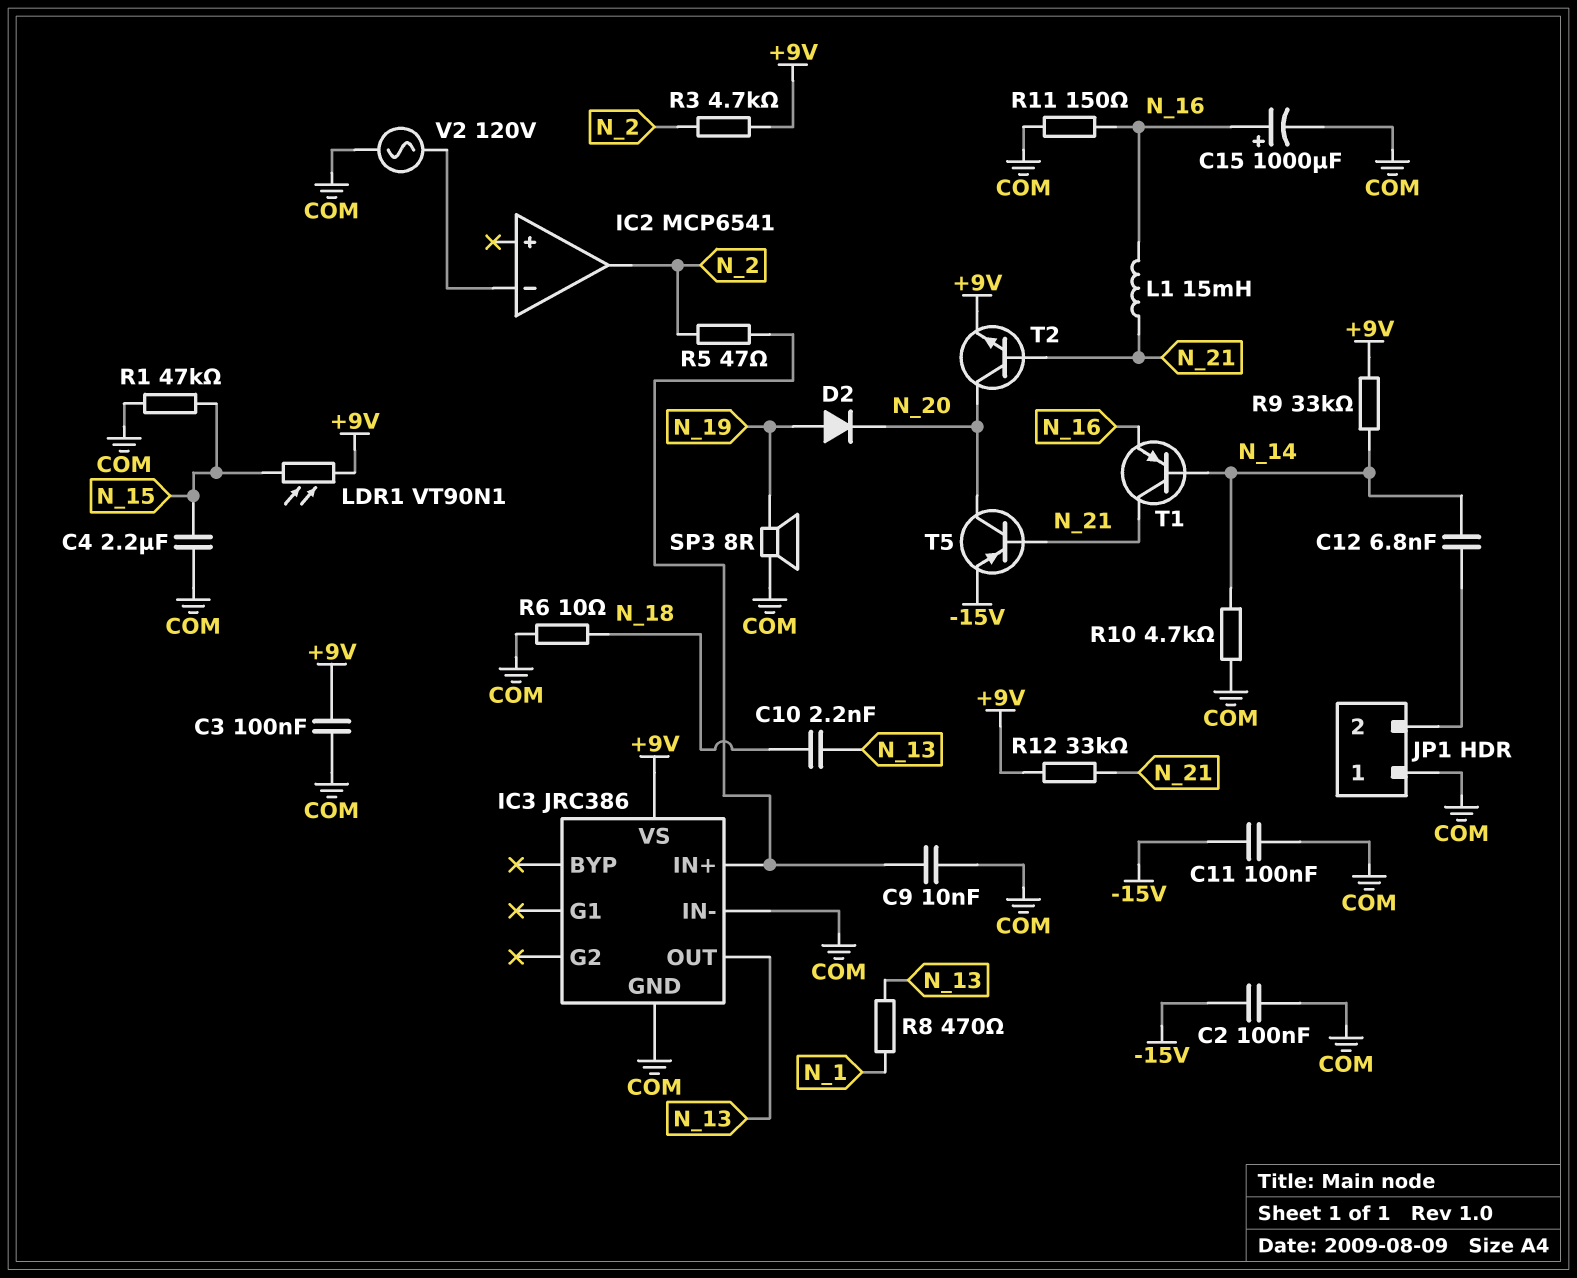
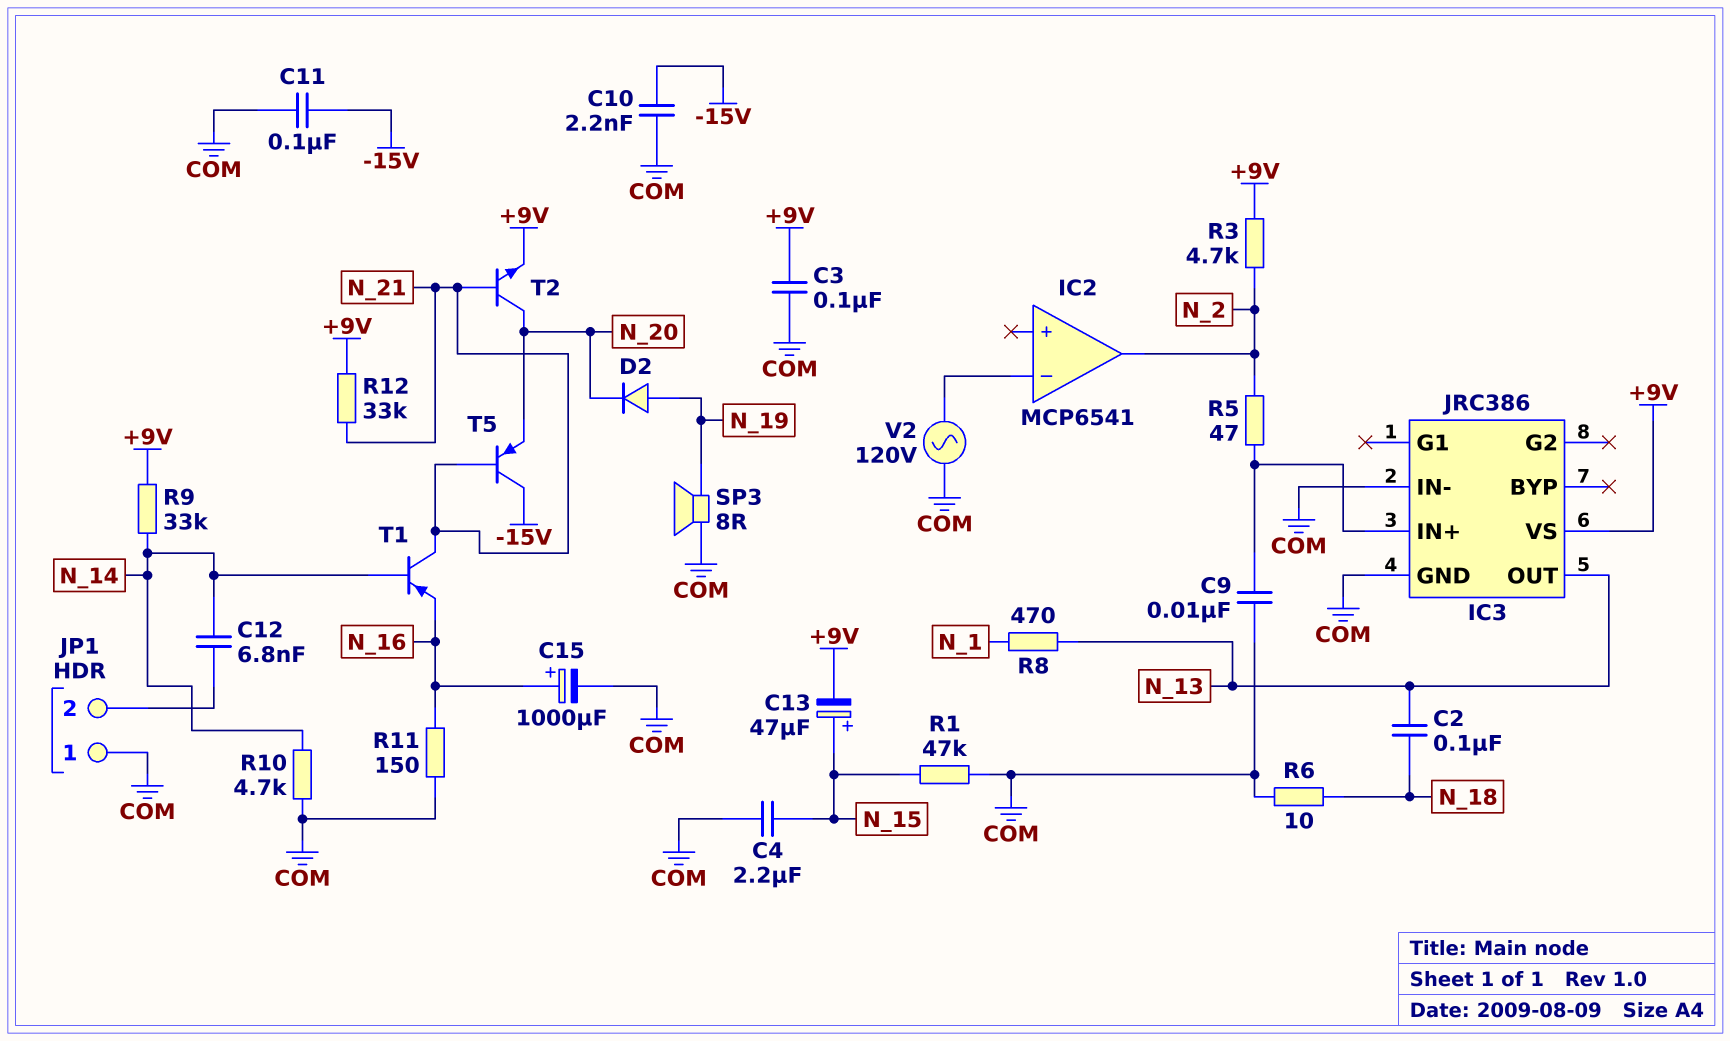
C2: 100nF (-15V, COM) -> 100nF (N_13, N_18)
C10: 2.2nF (N_13, N_18) -> 2.2nF (-15V, COM)
C13: none -> 47uF (plus N_15, minus +9V)
L1: 15mH (N_16, N_21) -> none
LDR1: VT90N1 (+9V, N_15) -> none
T5: PNP (B N_21, C N_20, E -15V) -> PNP (B N_21, C -15V, E N_20)

